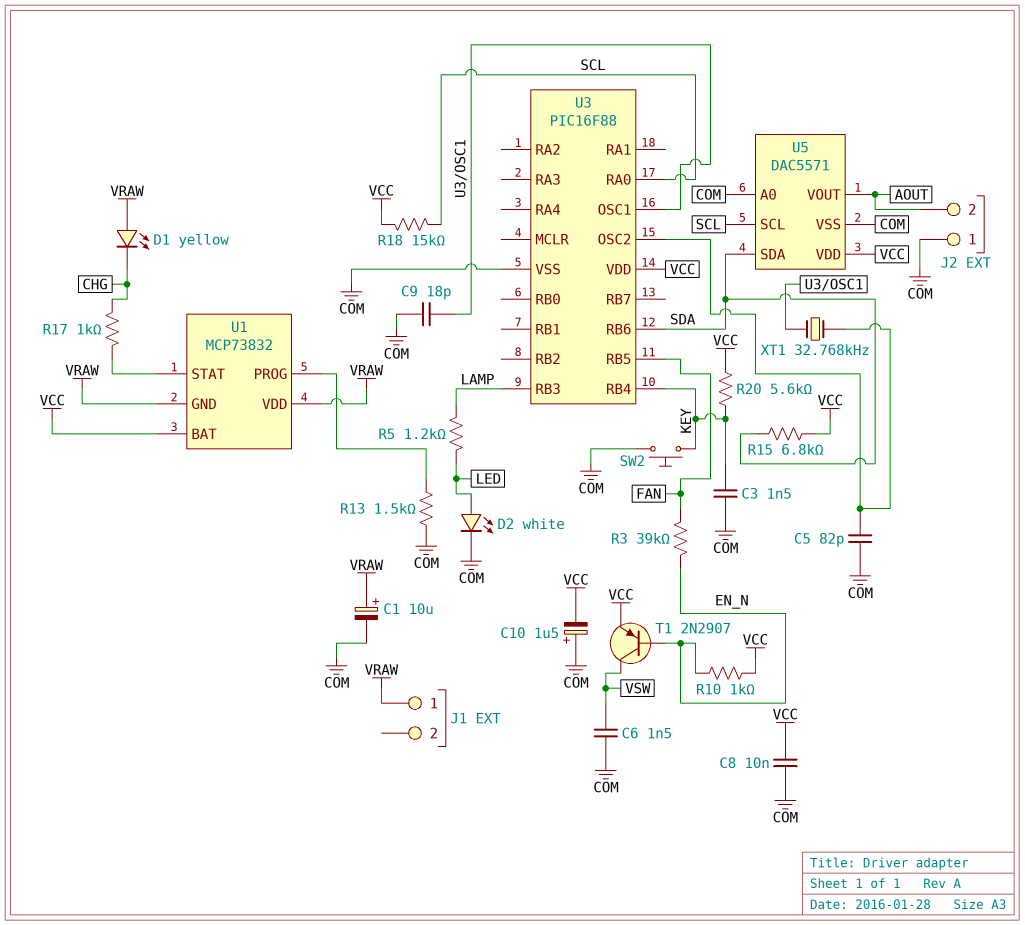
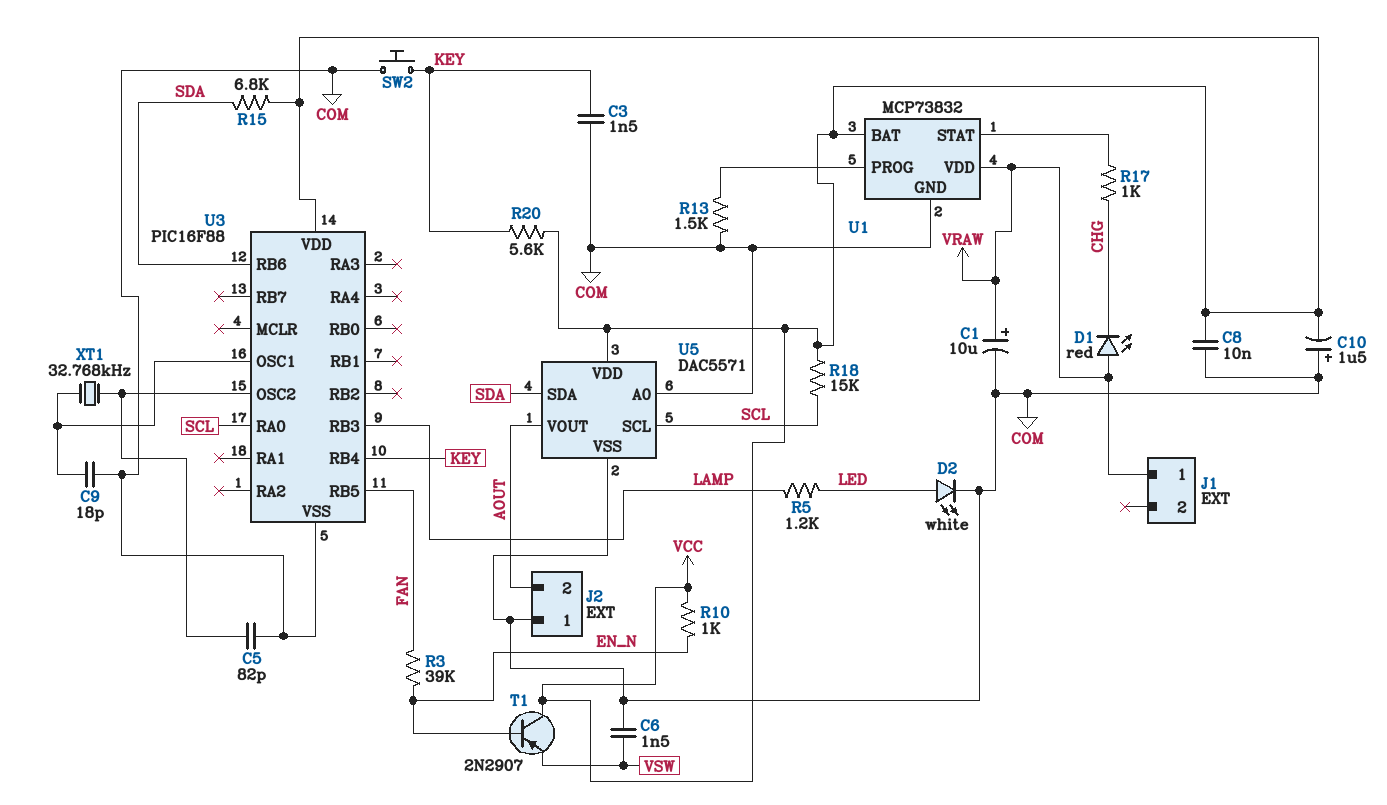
D1: LED yellow (A VRAW, K CHG) -> LED red (A VRAW, K CHG)
T1: PNP 2N2907 (B EN_N, C VSW, E VCC) -> PNP 2N2907 (B EN_N, C VCC, E VSW)
U1 pin GND: VRAW -> COM

